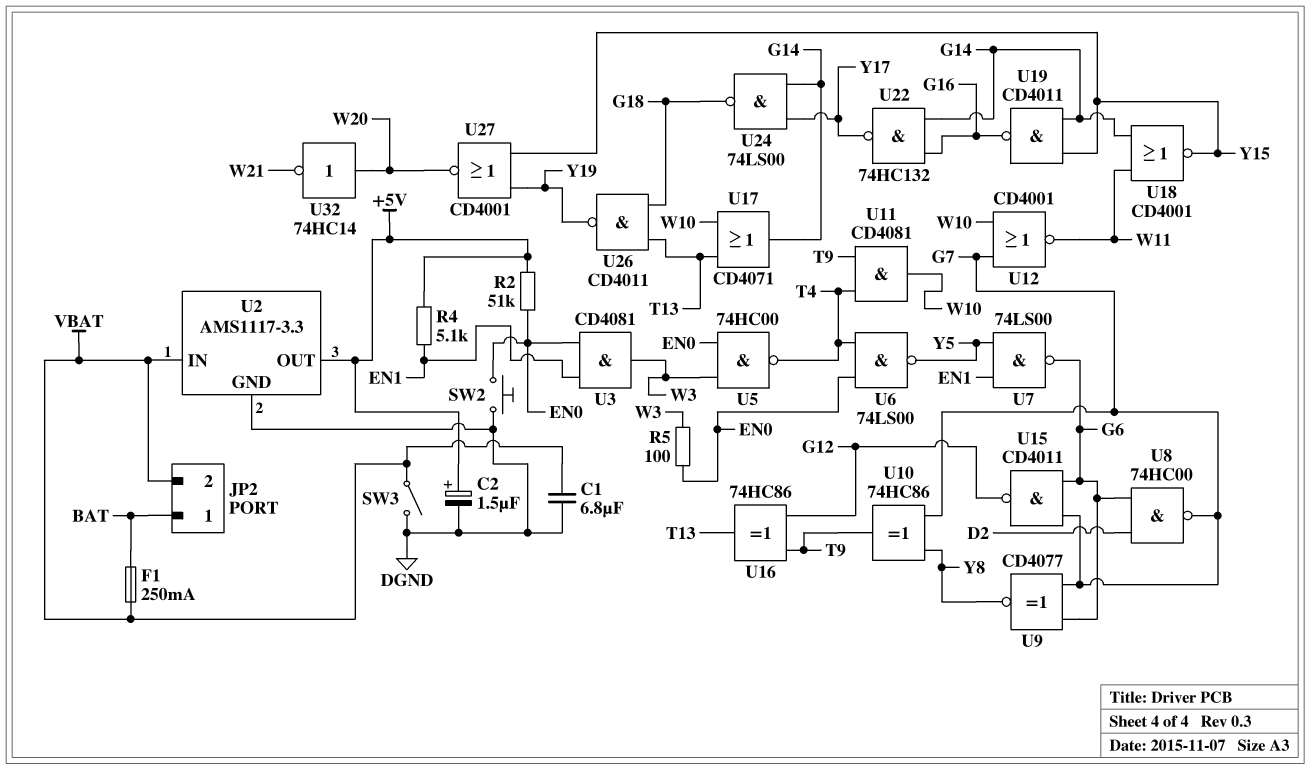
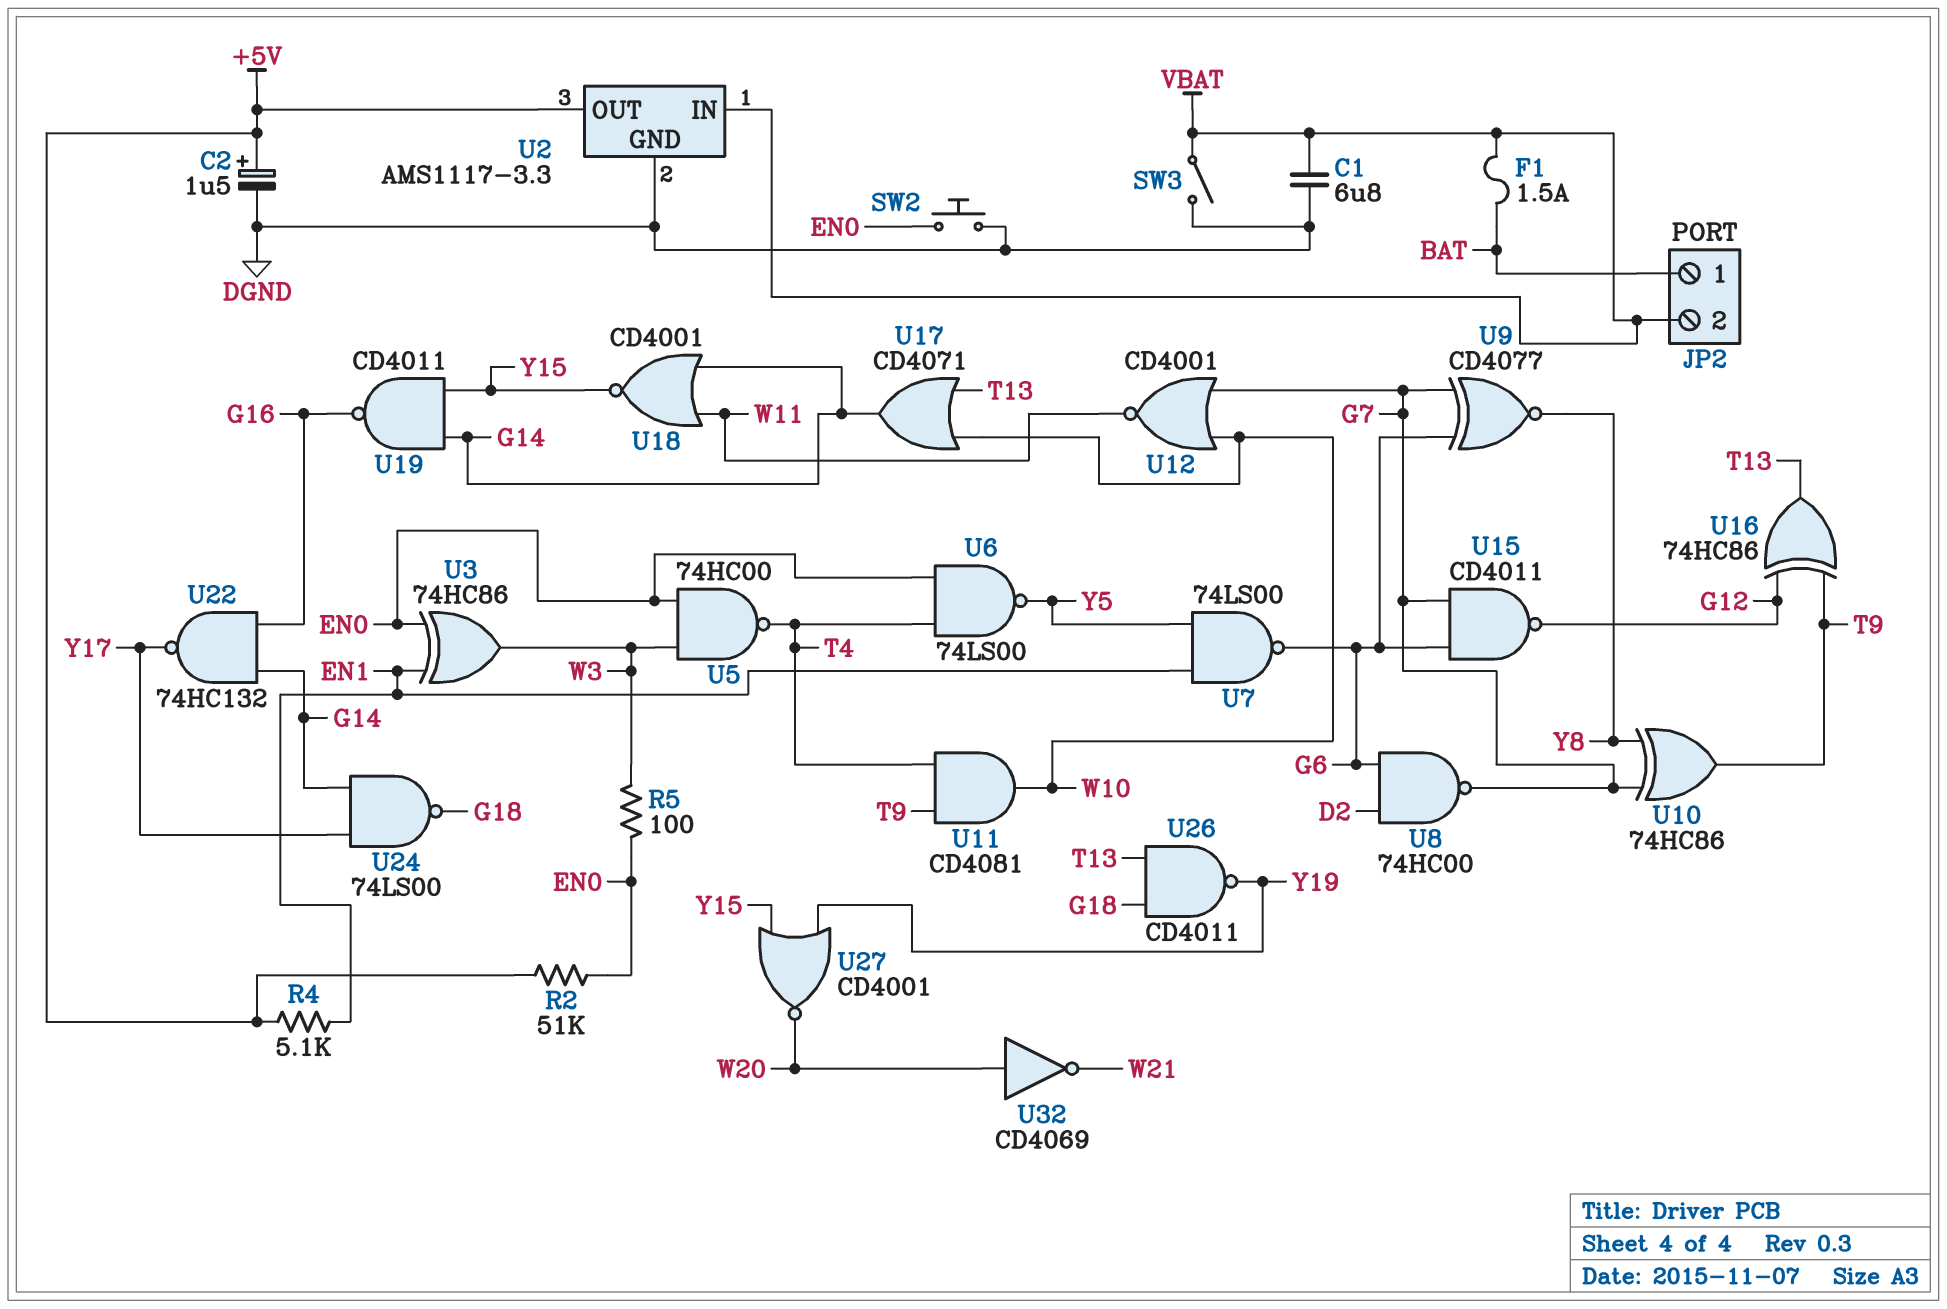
F1: 250mA (BAT, VBAT) -> 1.5A (BAT, VBAT)
U3: AND CD4081 (in EN0, in EN1, out W3) -> XOR 74HC86 (in EN0, in EN1, out W3)
U32: NOT 74HC14 (in W20, out W21) -> NOT CD4069 (in W20, out W21)

